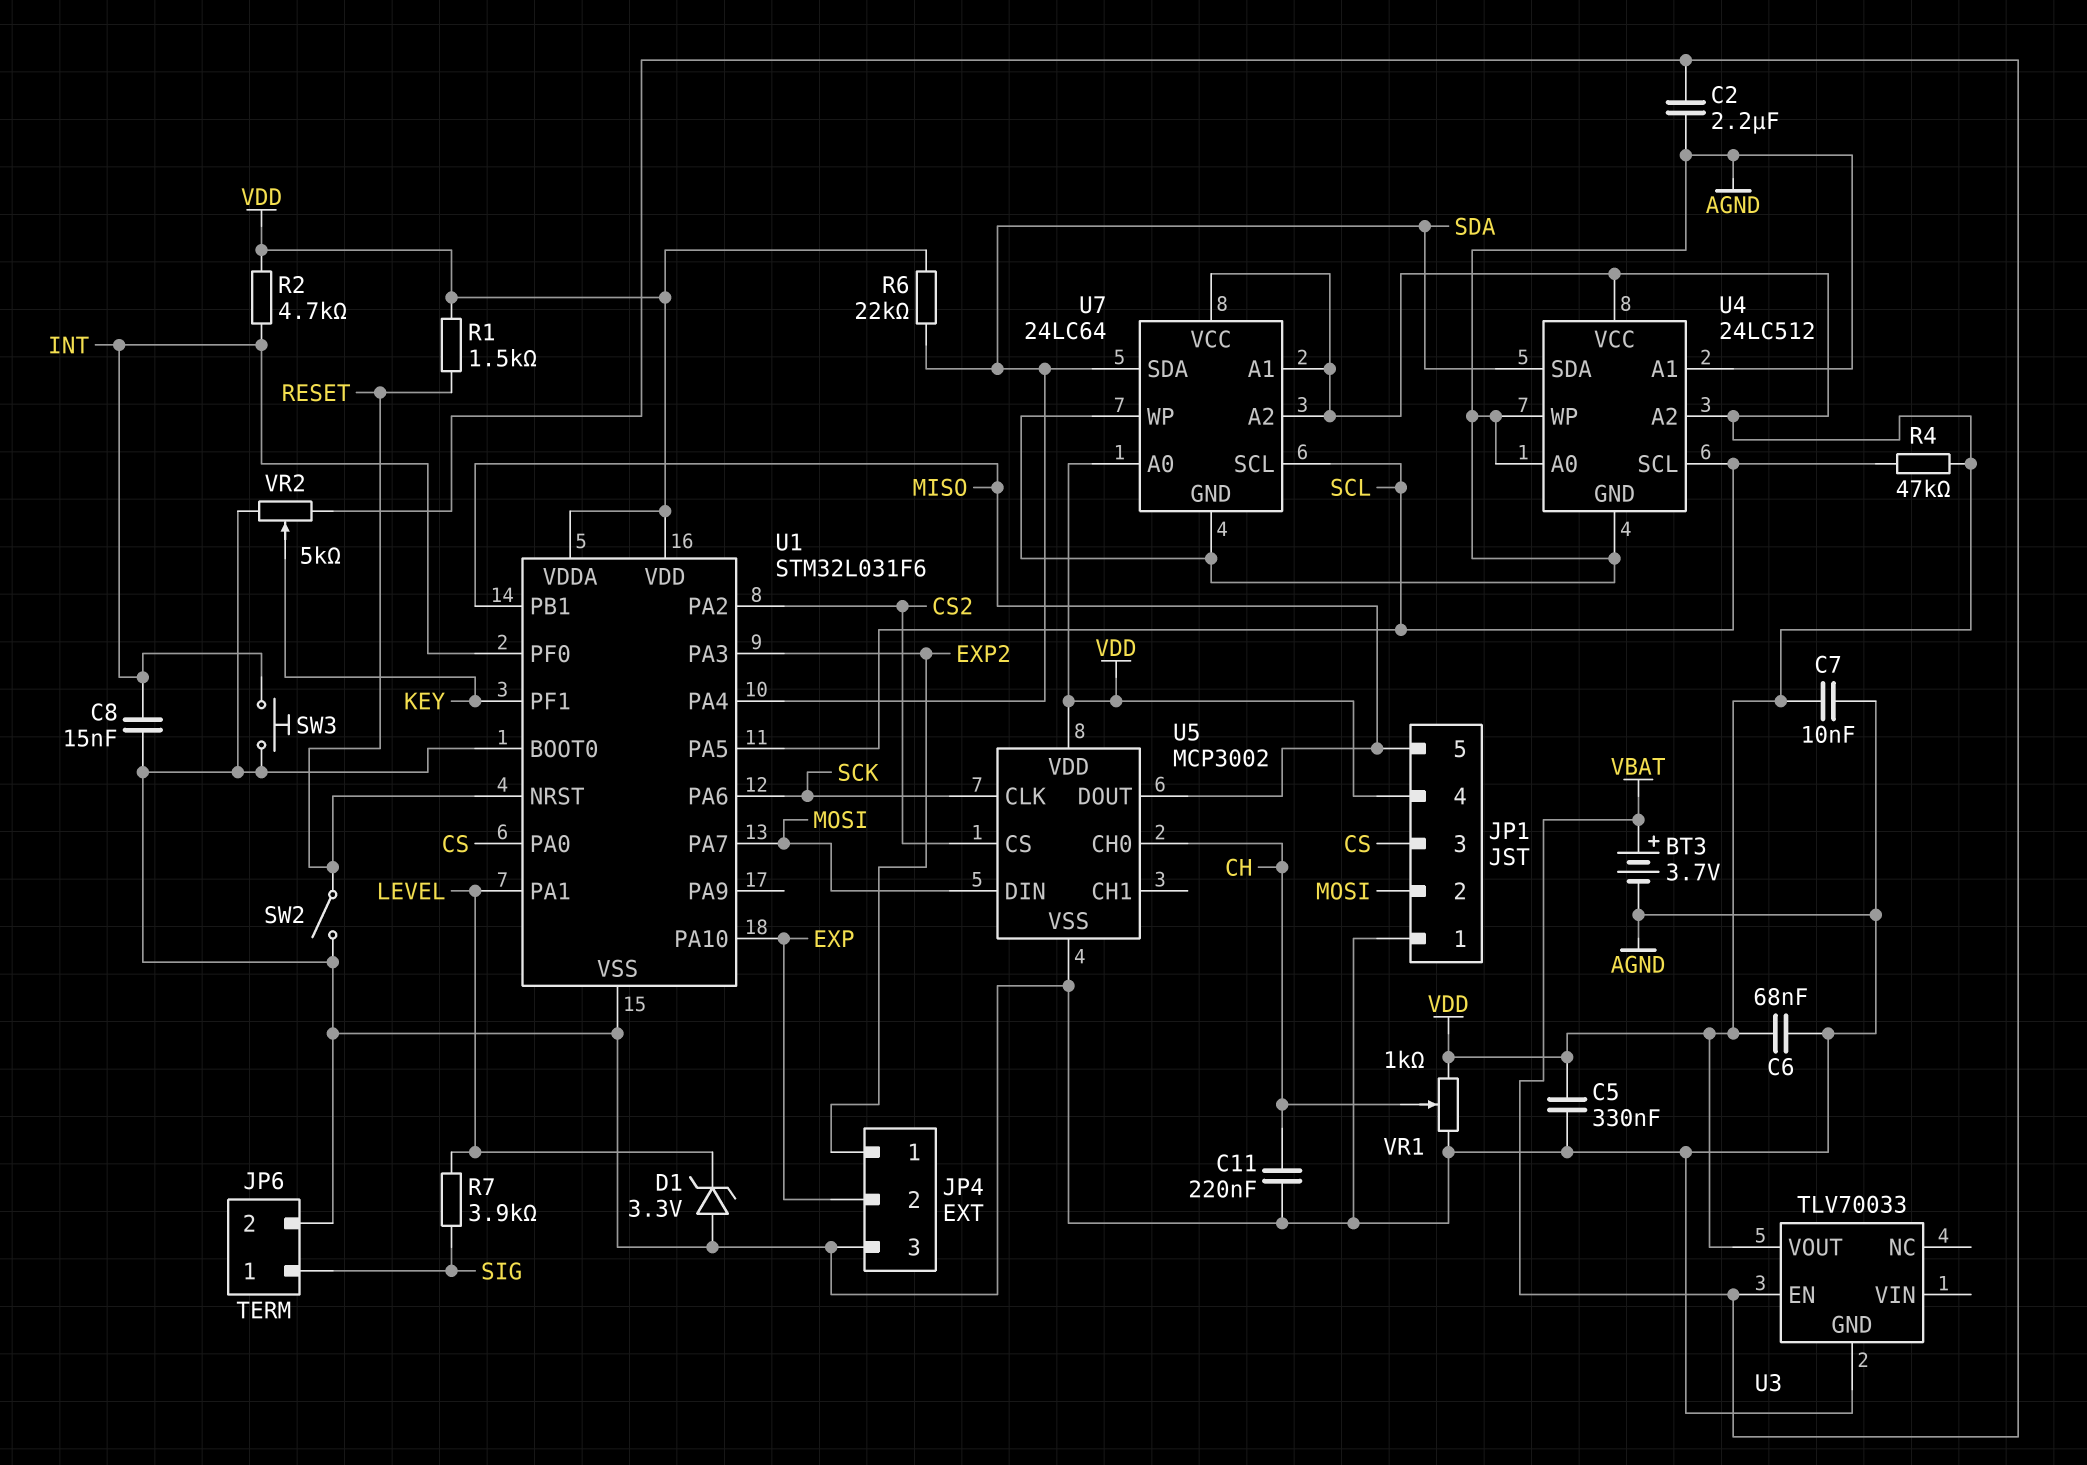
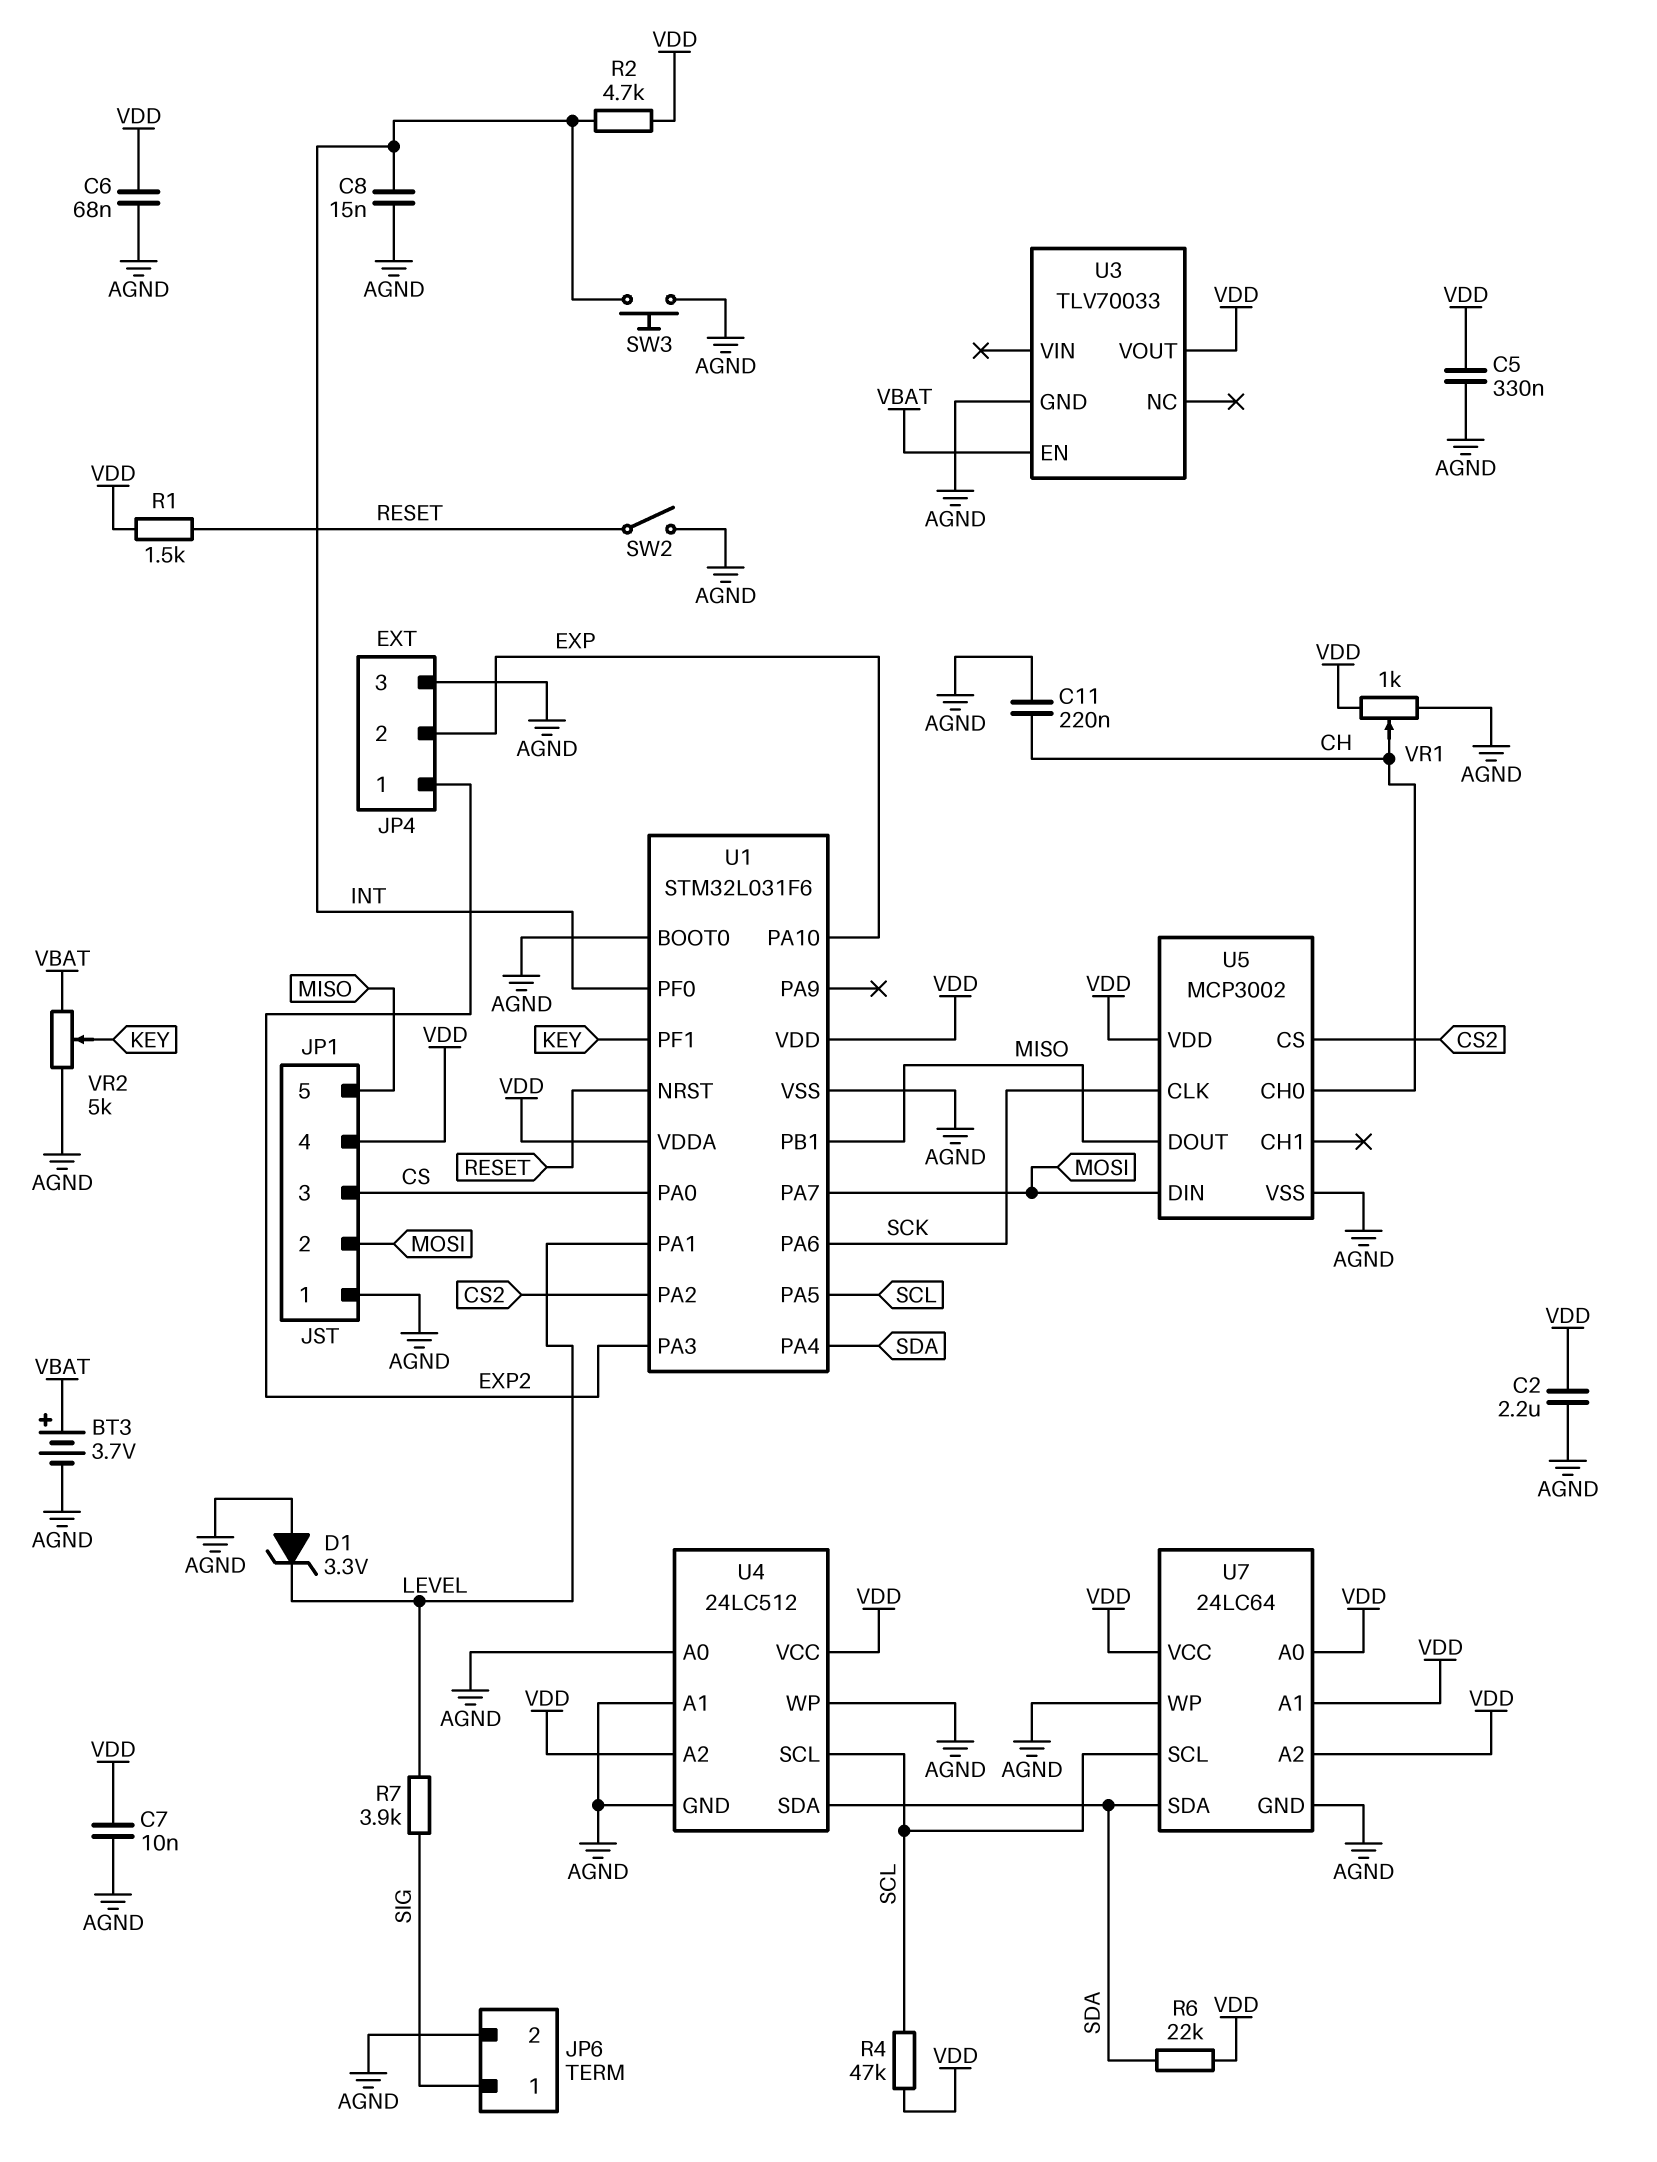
C2: 2.2uF (AGND, VBAT) -> 2.2uF (AGND, VDD)

